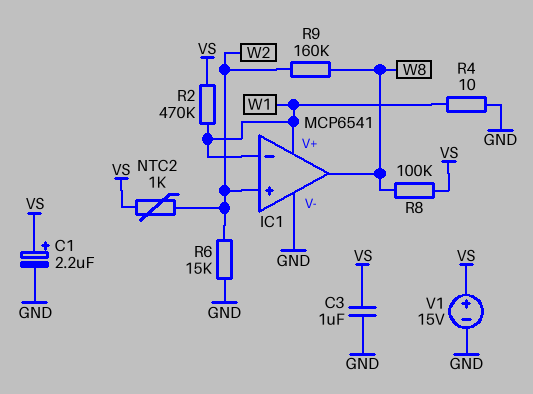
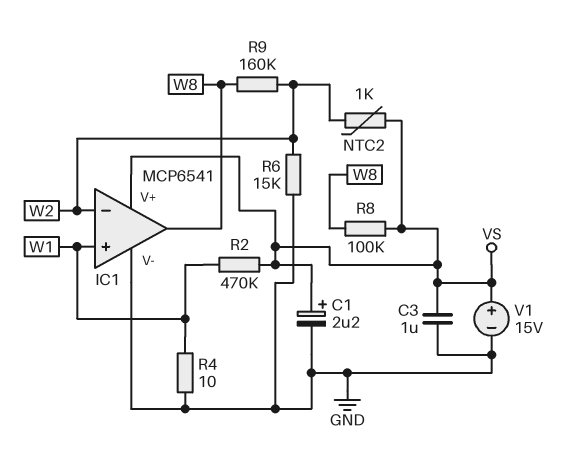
IC1 pin V+: W1 -> VS
IC1 pin in+: W2 -> W1
IC1 pin in-: W1 -> W2

